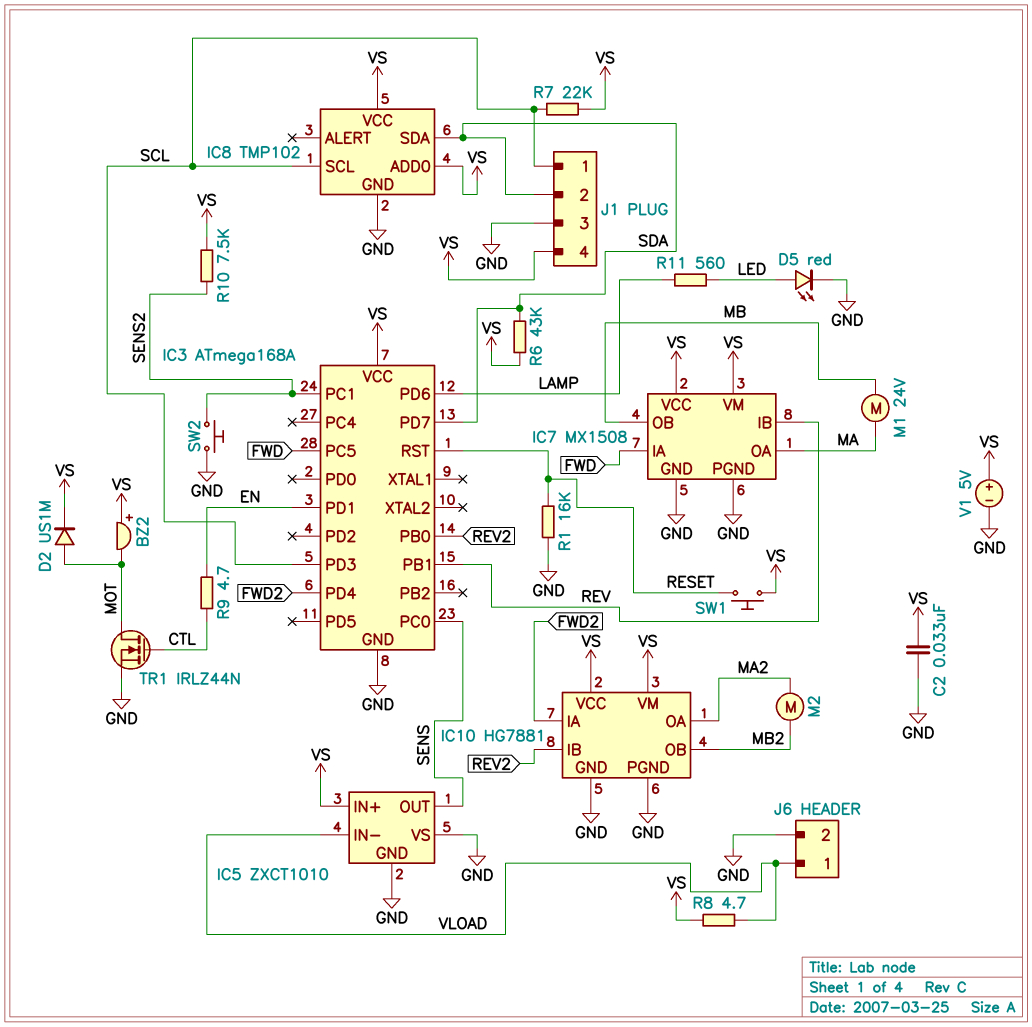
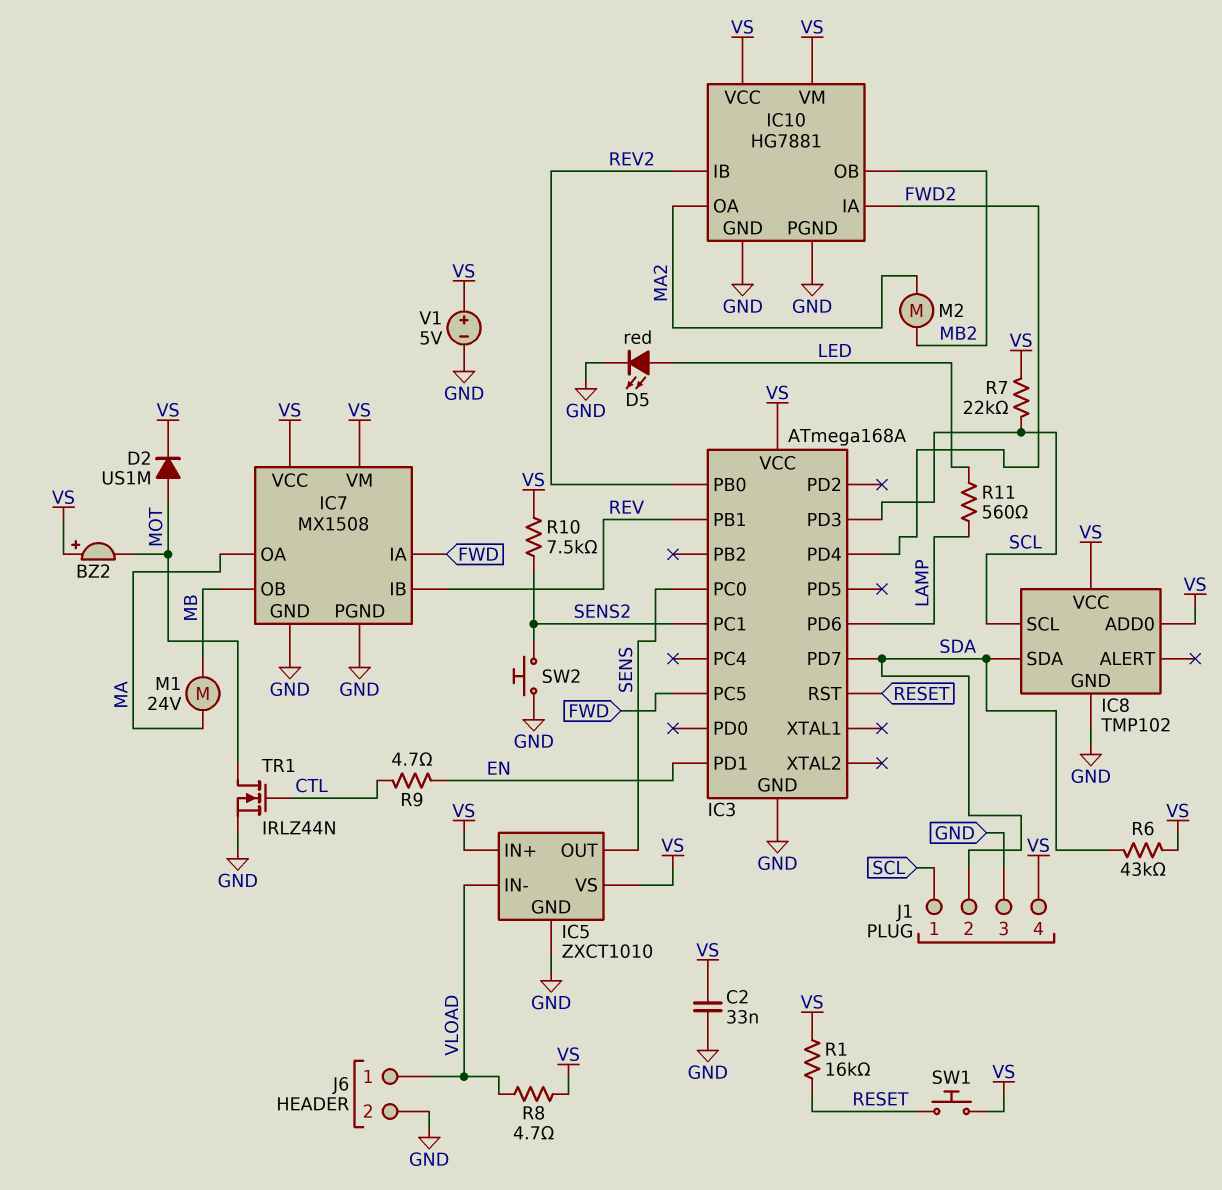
IC5 pin VS: GND -> VS
R1: 16k (GND, RESET) -> 16k (RESET, VS)

